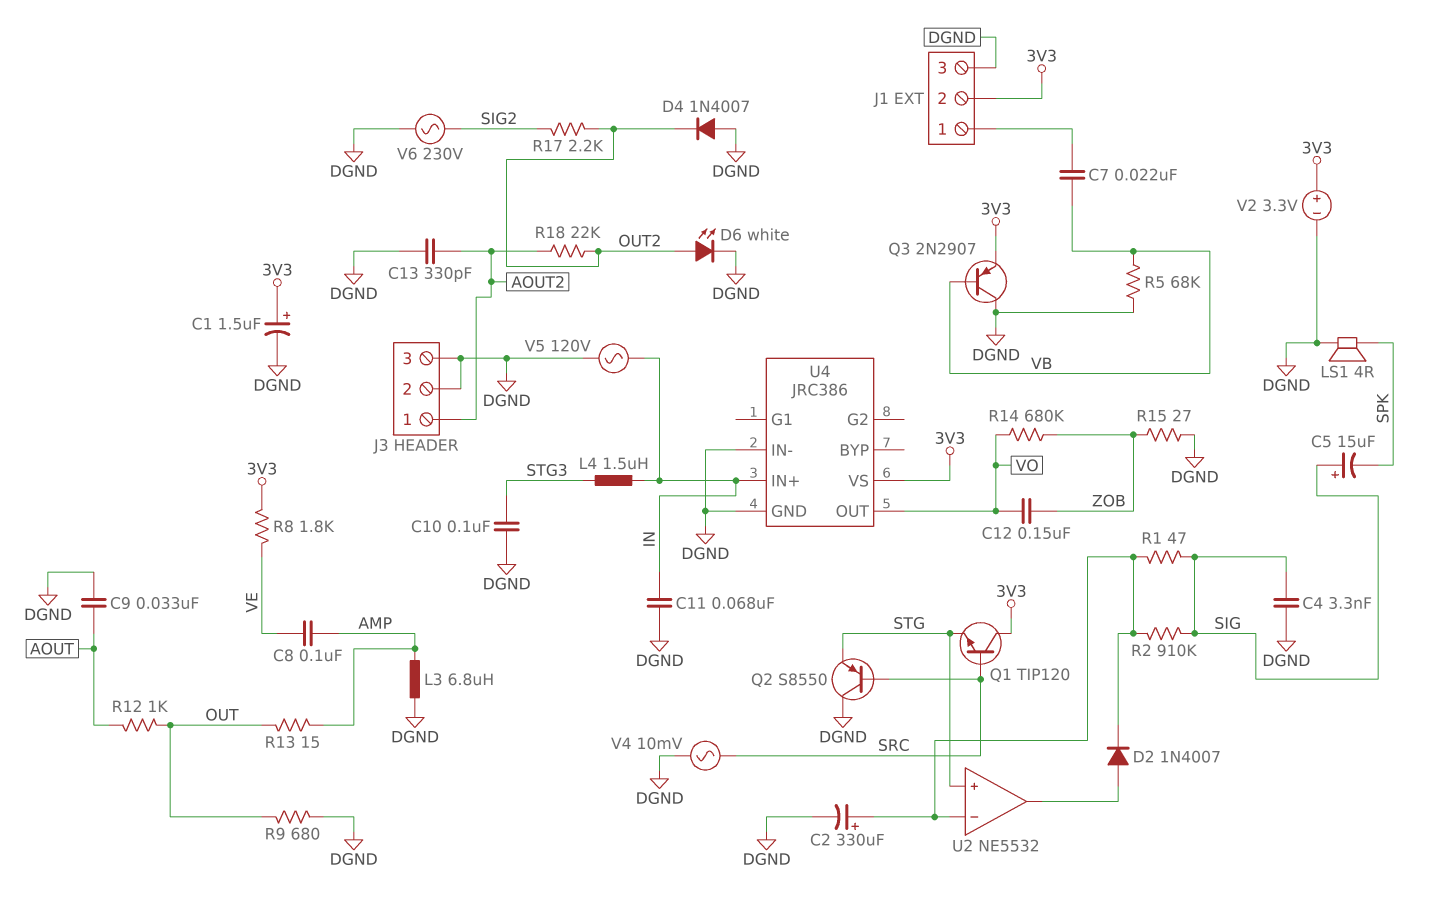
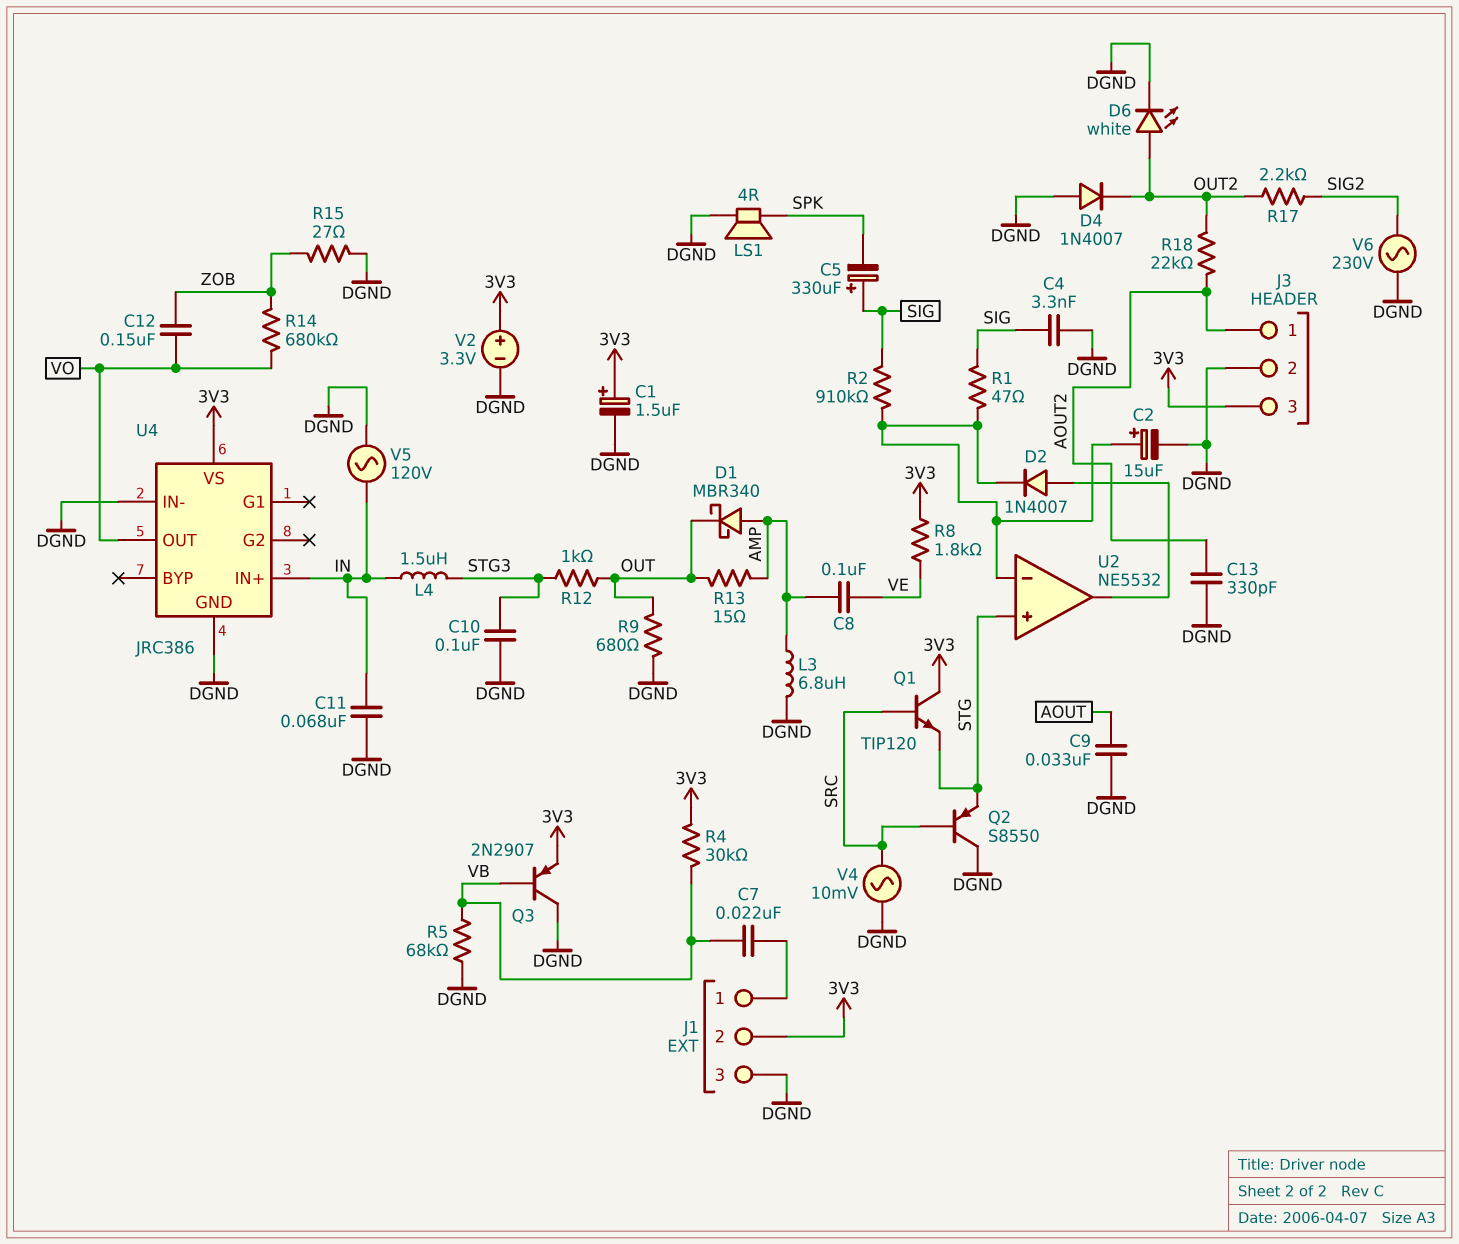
C2: 330uF (plus U2/in-, minus DGND) -> 15uF (plus U2/in-, minus DGND)
C5: 15uF (plus SIG, minus SPK) -> 330uF (plus SIG, minus SPK)
D1: none -> schottky MBR340 (A AMP, K OUT)
J3 pin 3: DGND -> 3V3
R4: none -> 30k (3V3, VB)
R12: 1k (AOUT, OUT) -> 1k (OUT, STG3)

